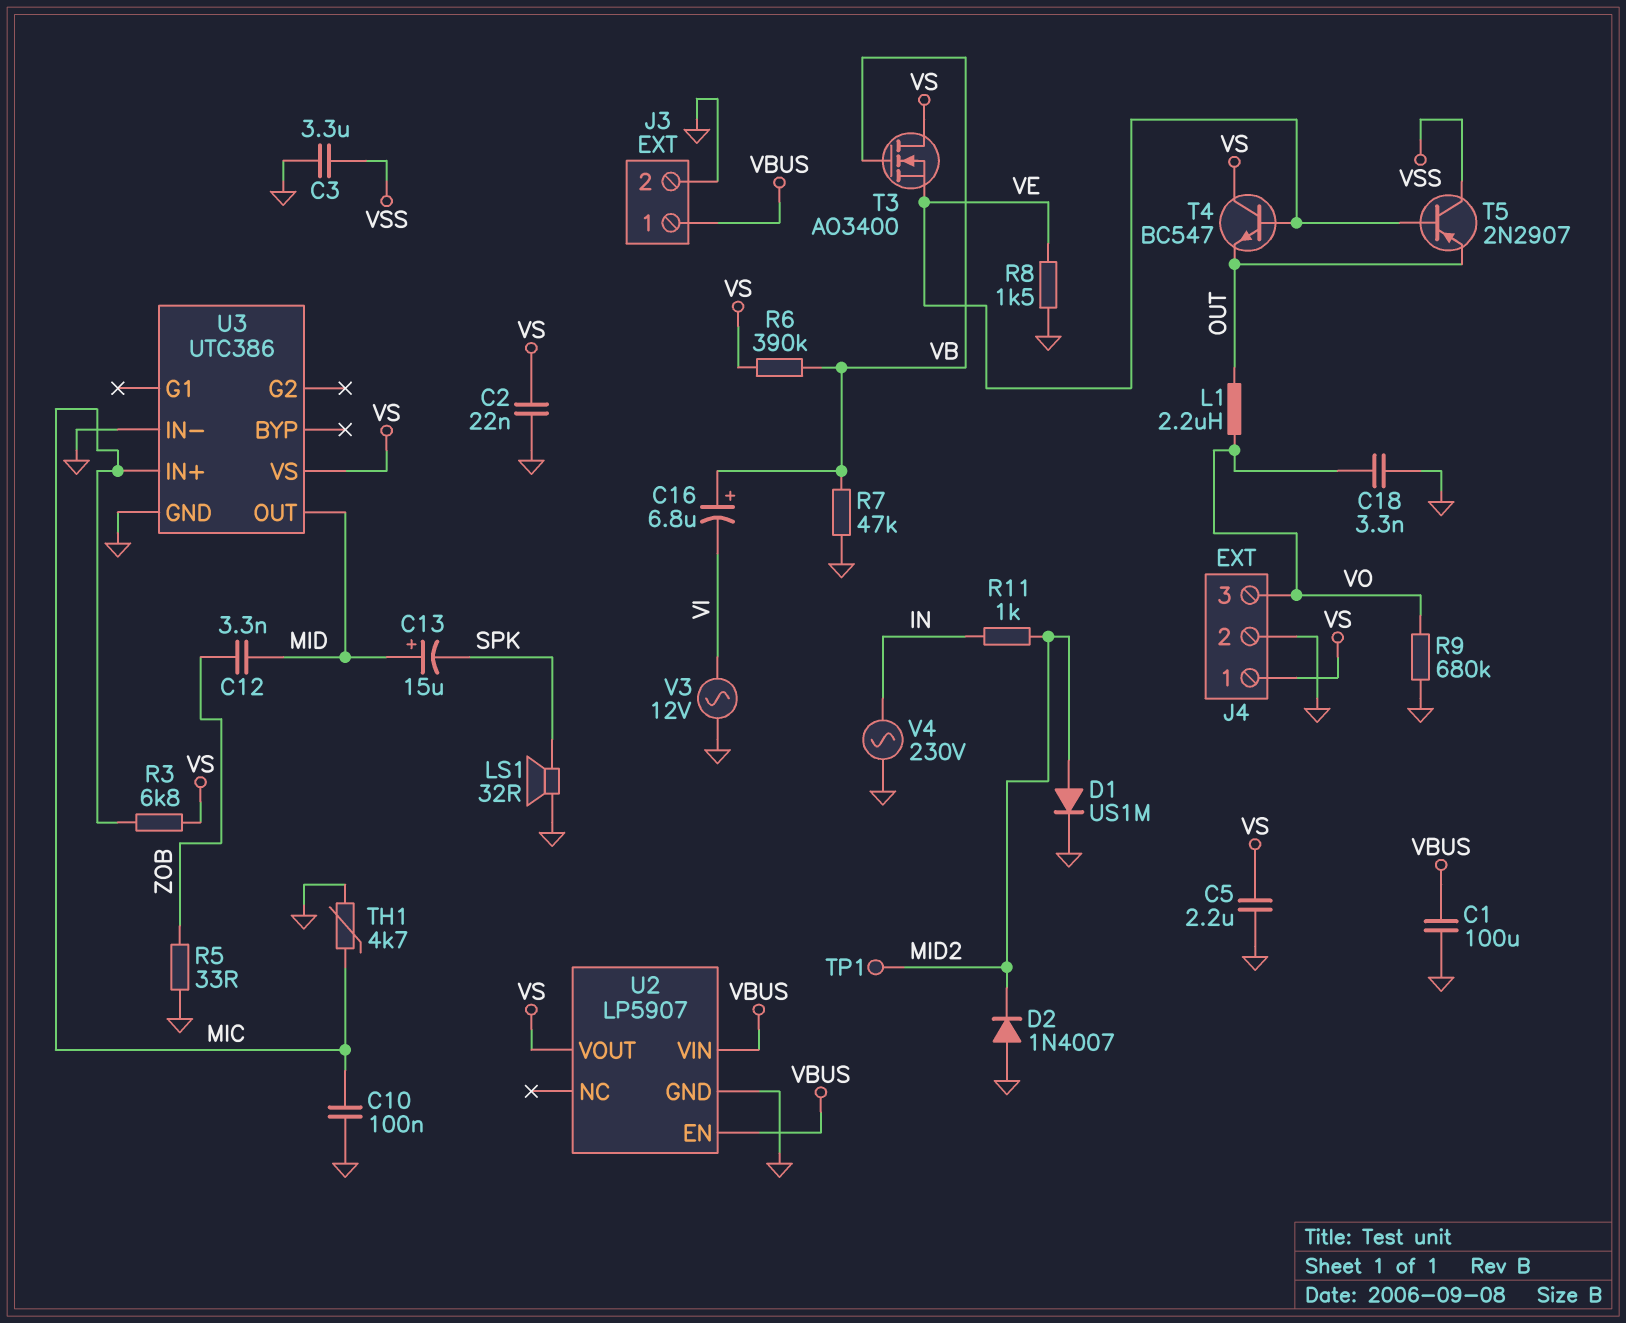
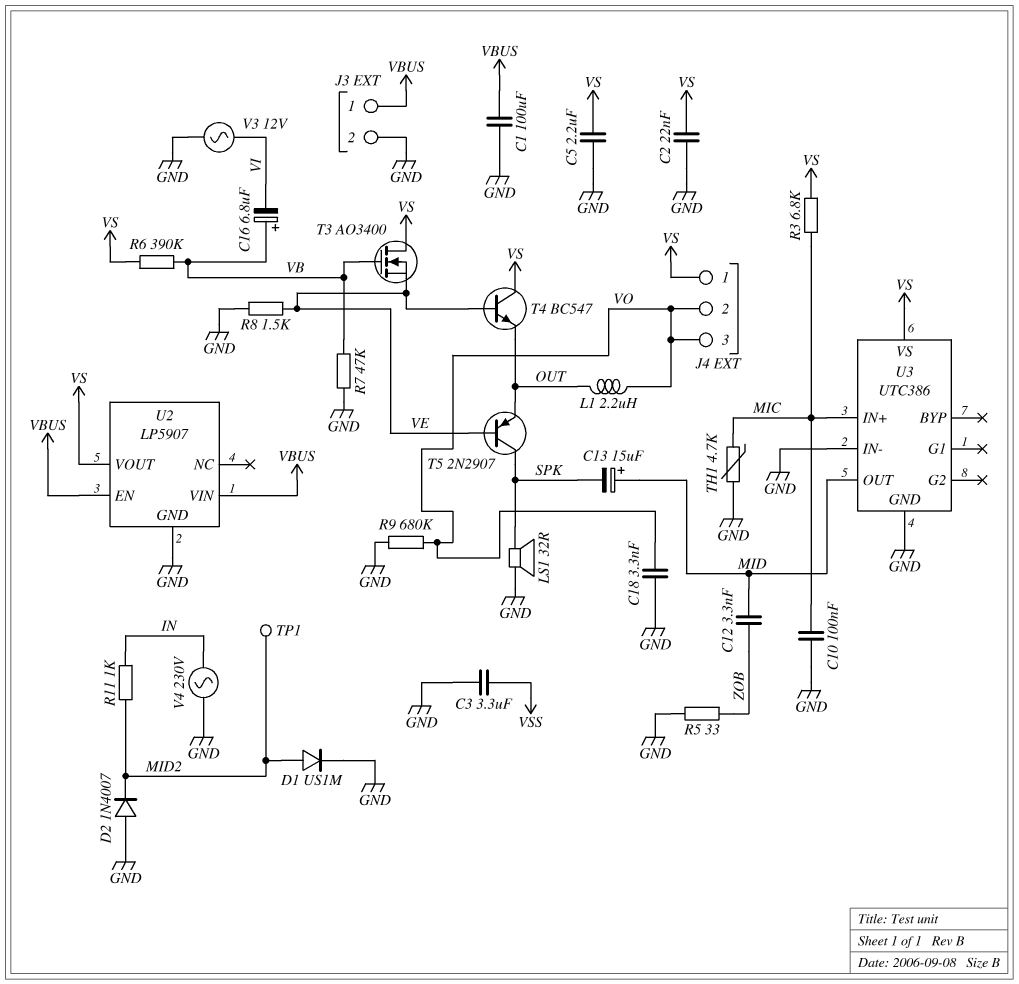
J4 pin 2: GND -> VO
T5: PNP 2N2907 (B VE, C VSS, E OUT) -> PNP 2N2907 (B VE, C SPK, E OUT)

